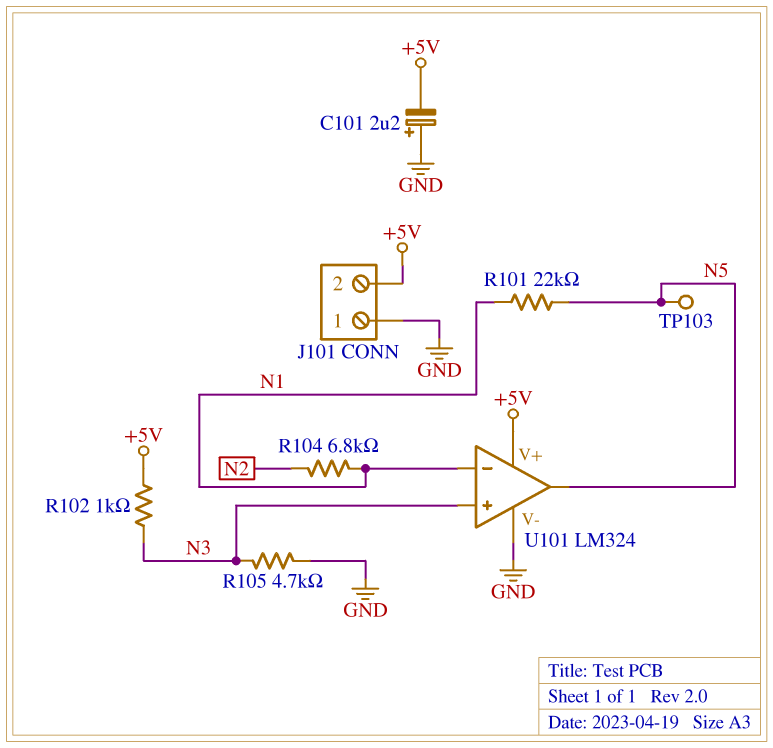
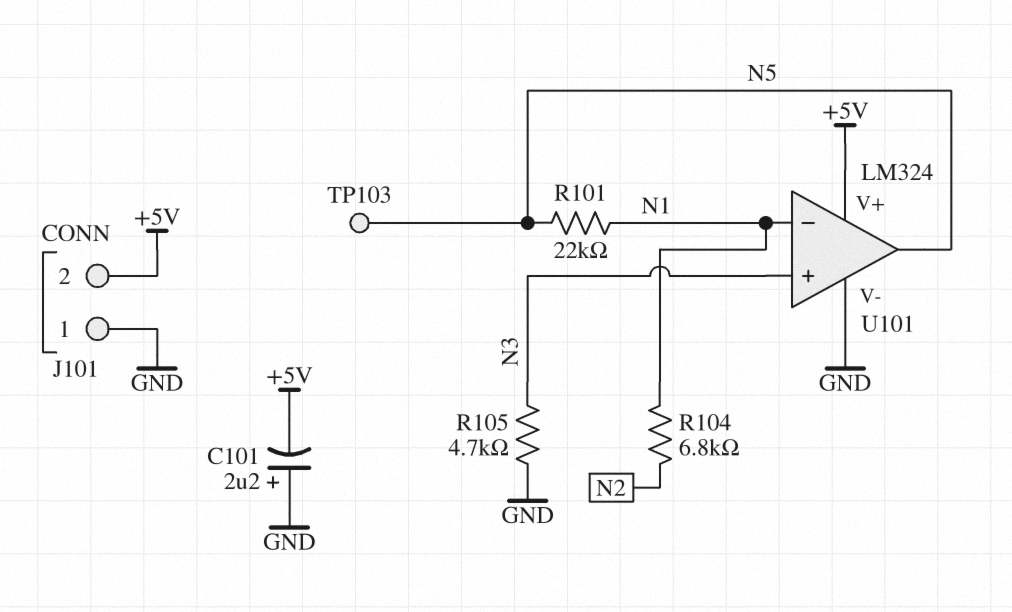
R102: 1k (+5V, N3) -> none

